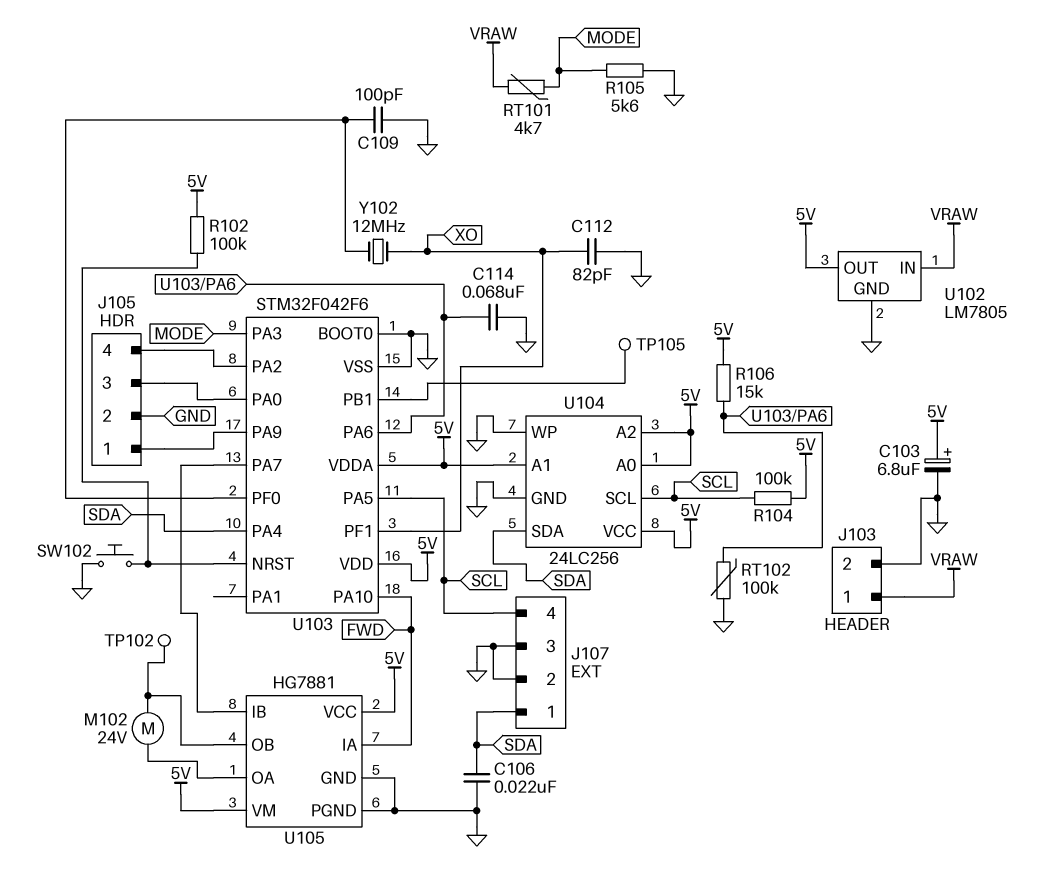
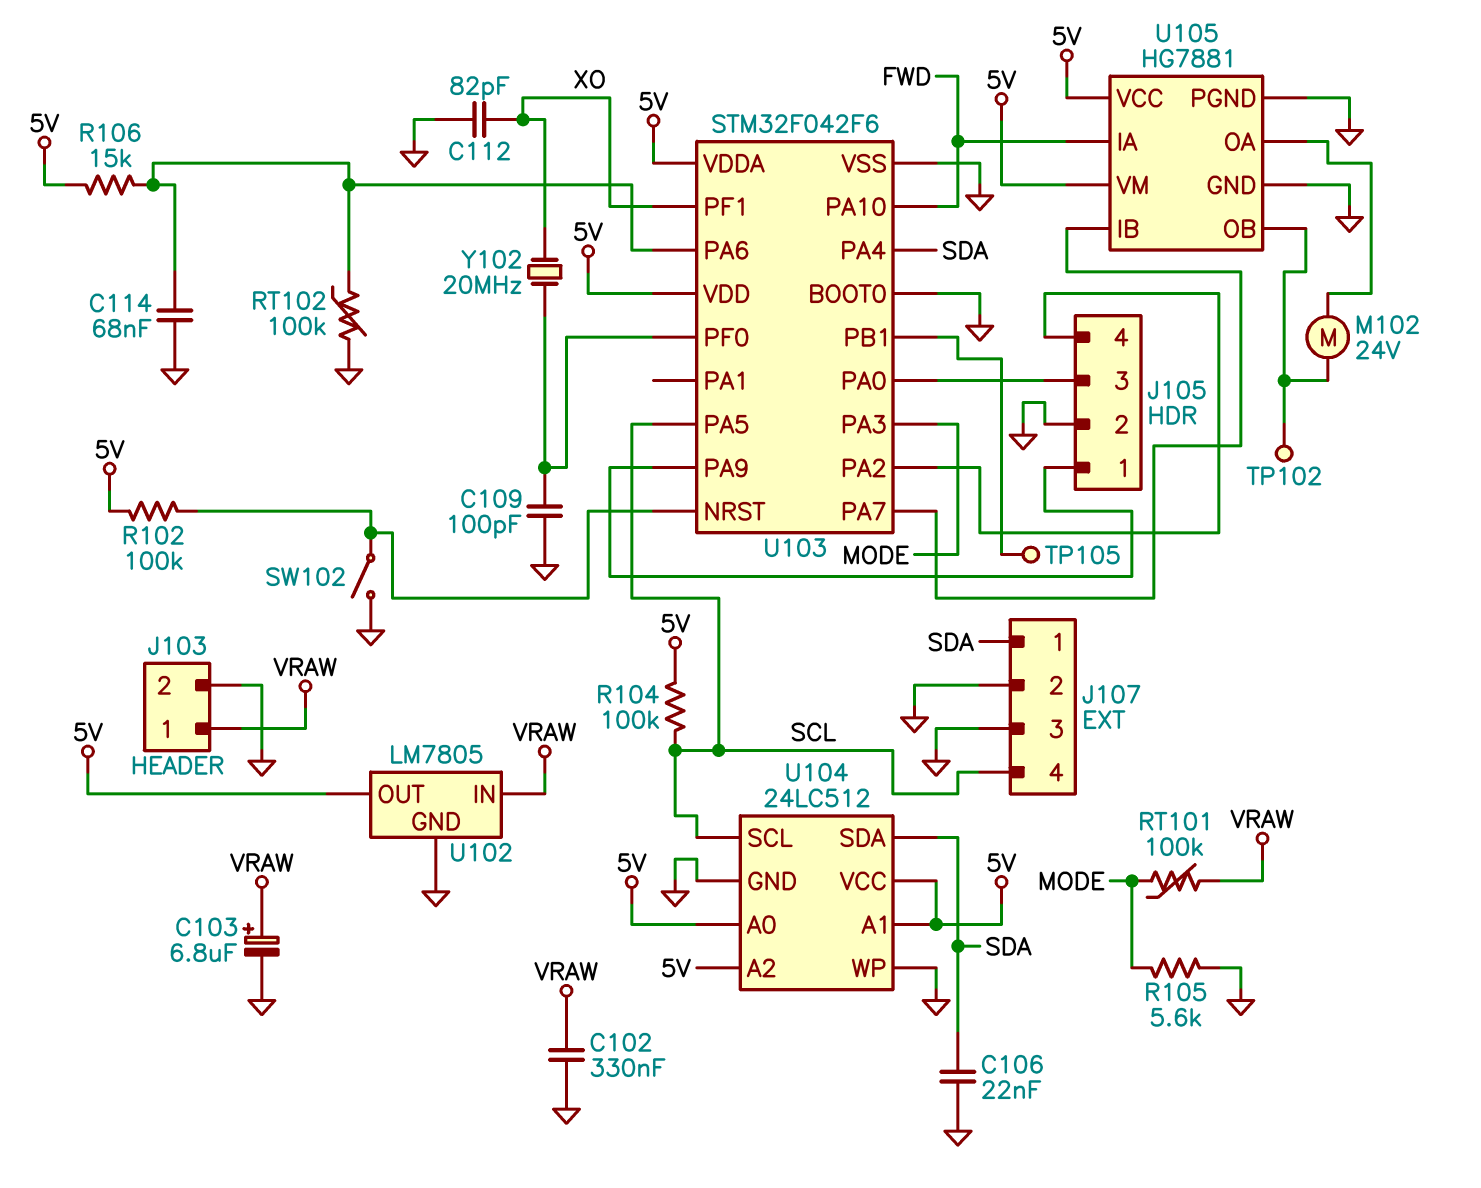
C102: none -> 330nF (GND, VRAW)
C103: 6.8uF (plus 5V, minus GND) -> 6.8uF (plus VRAW, minus GND)
RT101: 4.7k (MODE, VRAW) -> 100k (MODE, VRAW)
SW102: button (GND, U103/NRST) -> switch (GND, U103/NRST)
U104: 24LC256 -> 24LC512
Y102: 12MHz (U103/PF0, XO) -> 20MHz (U103/PF0, XO)

